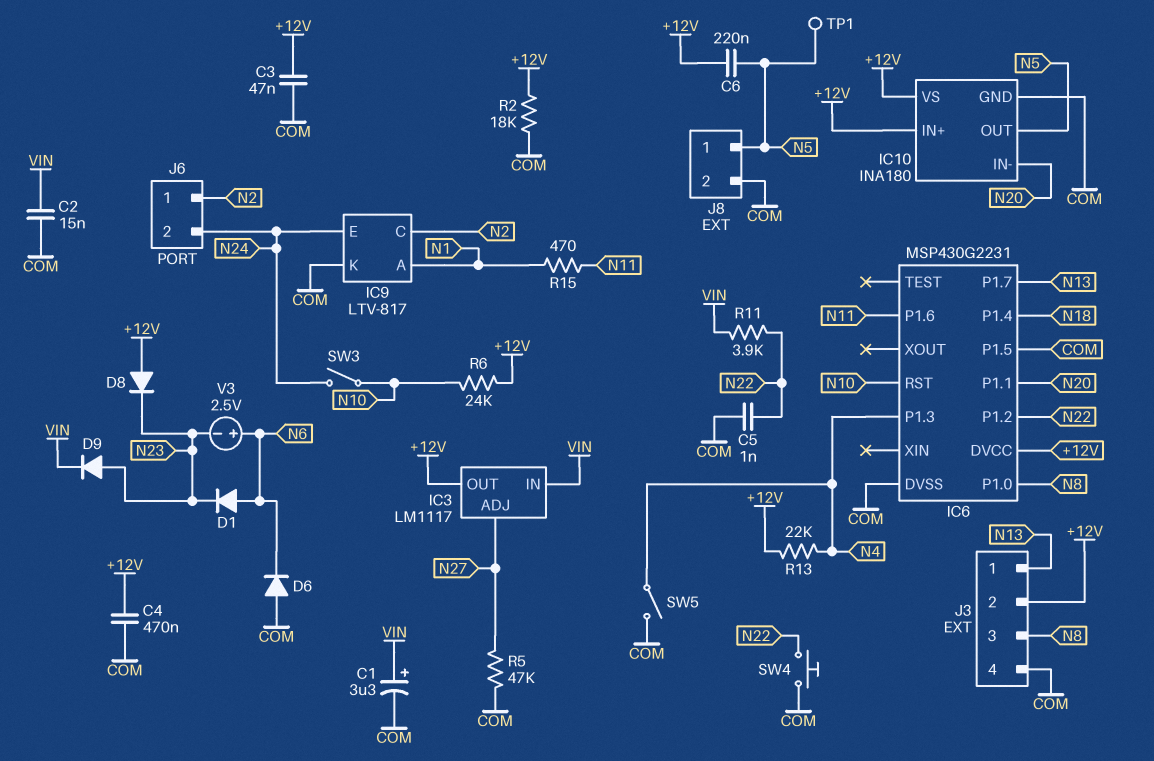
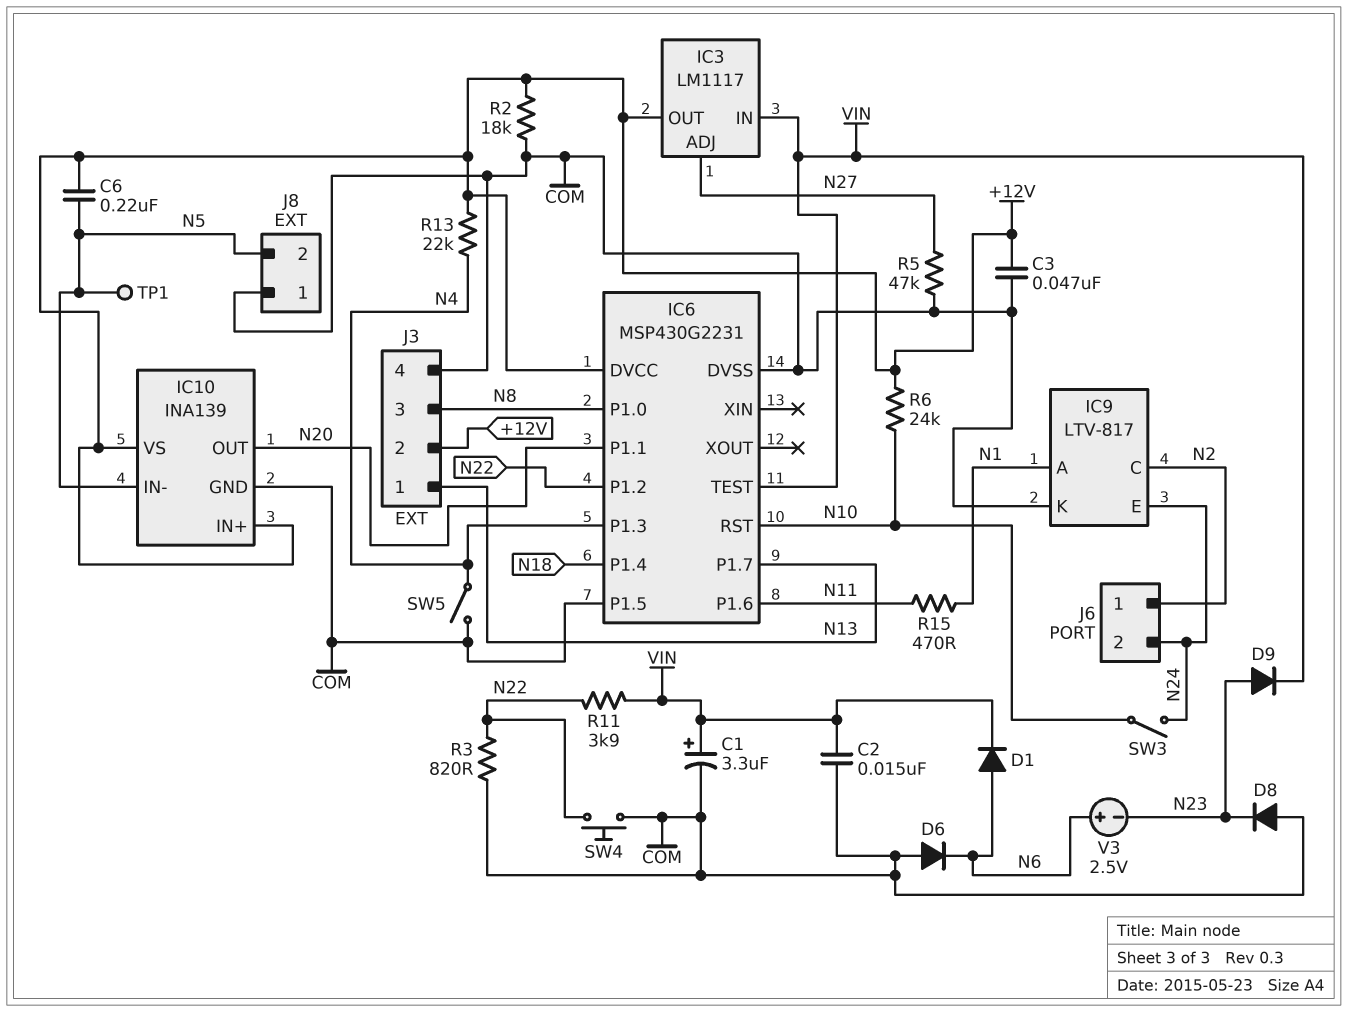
C4: 470nF (+12V, COM) -> none
C5: 1nF (COM, N22) -> none
D1: diode (A N6, K N23) -> diode (A N6, K VIN)
D8: diode (A +12V, K N23) -> diode (A COM, K N23)
IC6 pin TEST: none -> VIN
IC10: INA180 -> INA139
IC10 pin IN-: N20 -> N5
IC10 pin OUT: N5 -> N20
J8 pin 1: N5 -> COM
J8 pin 2: COM -> N5
R3: none -> 820 (COM, N22)

